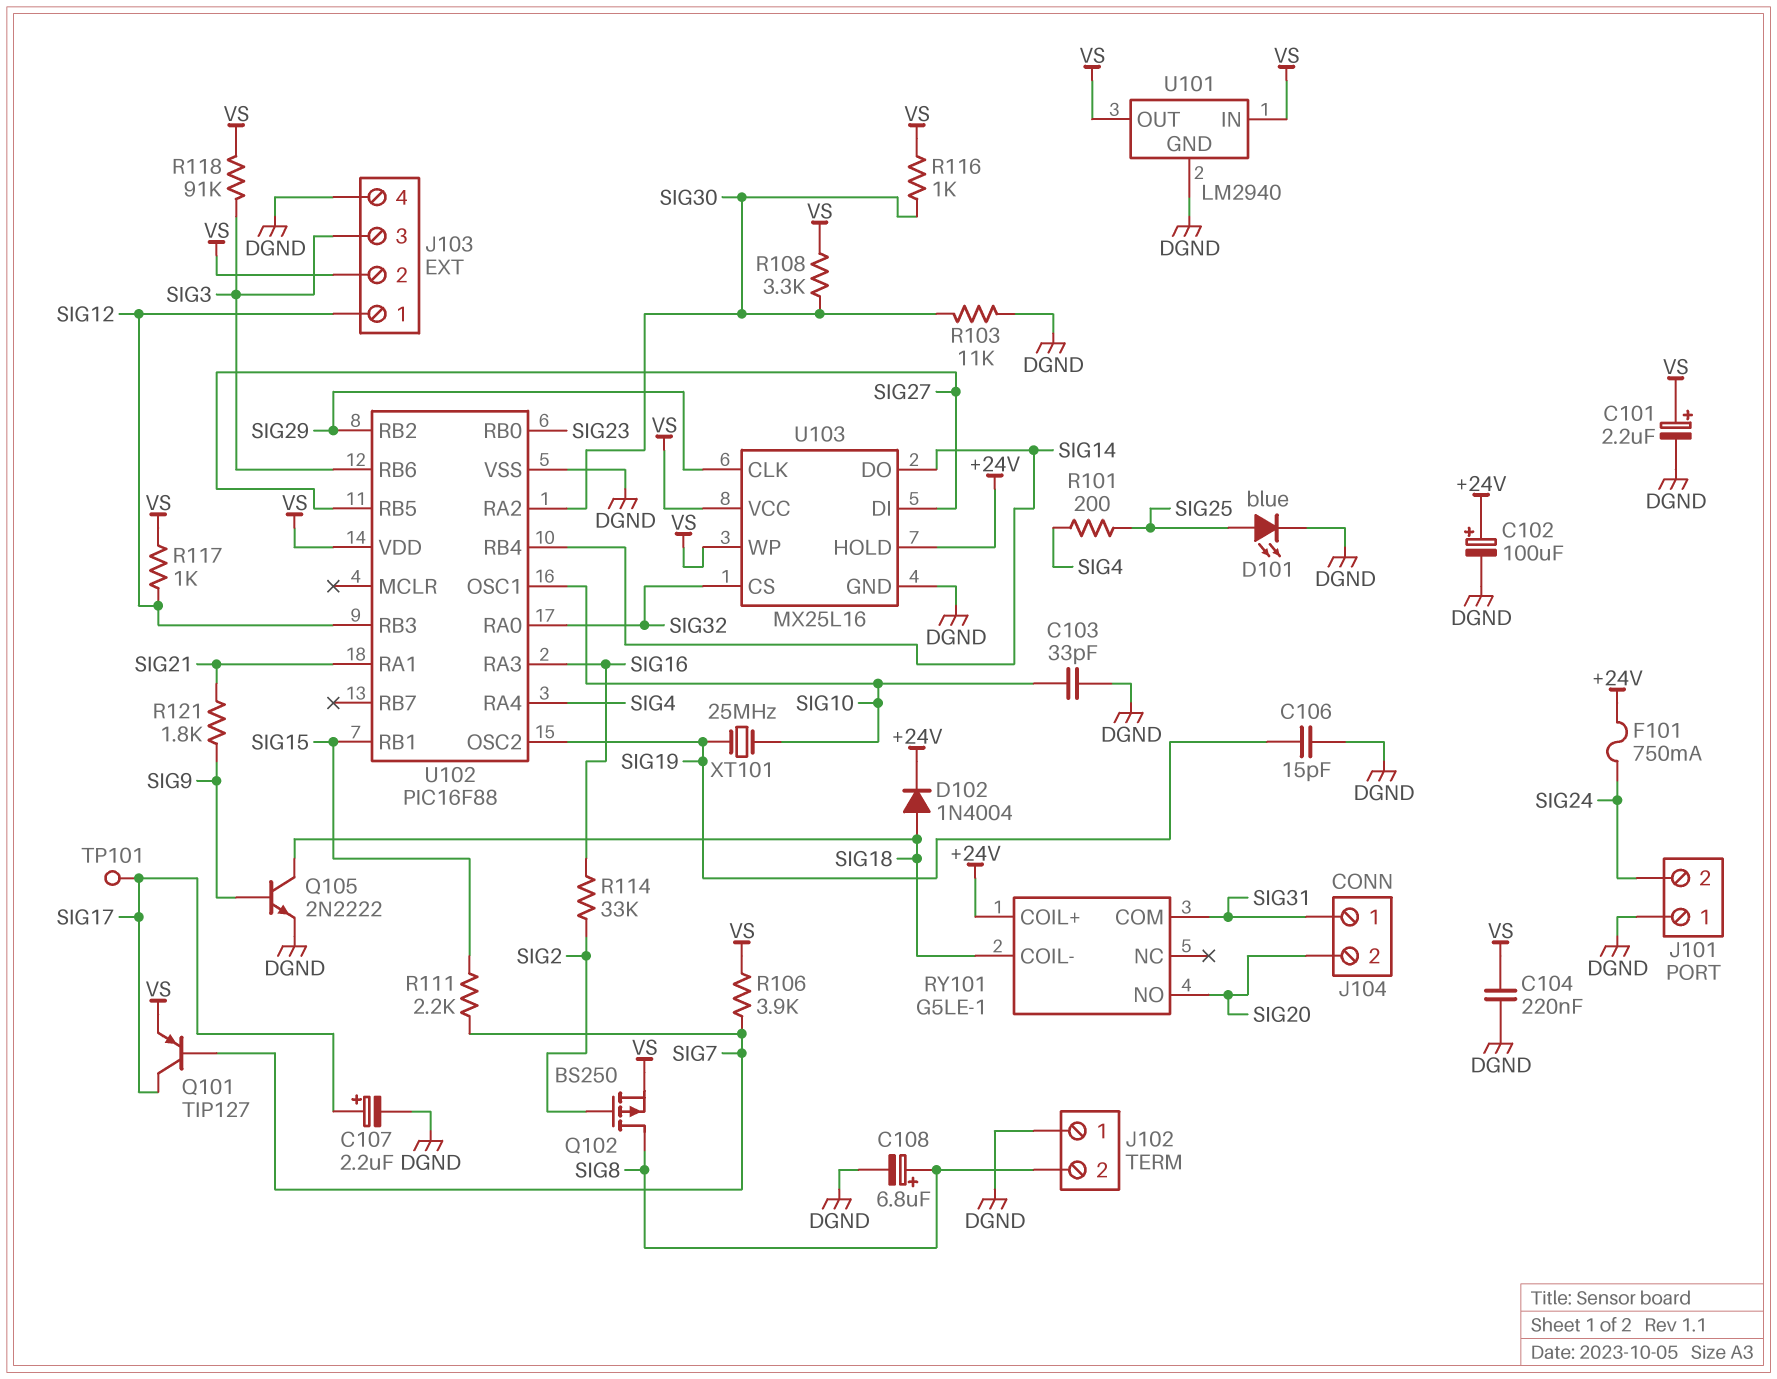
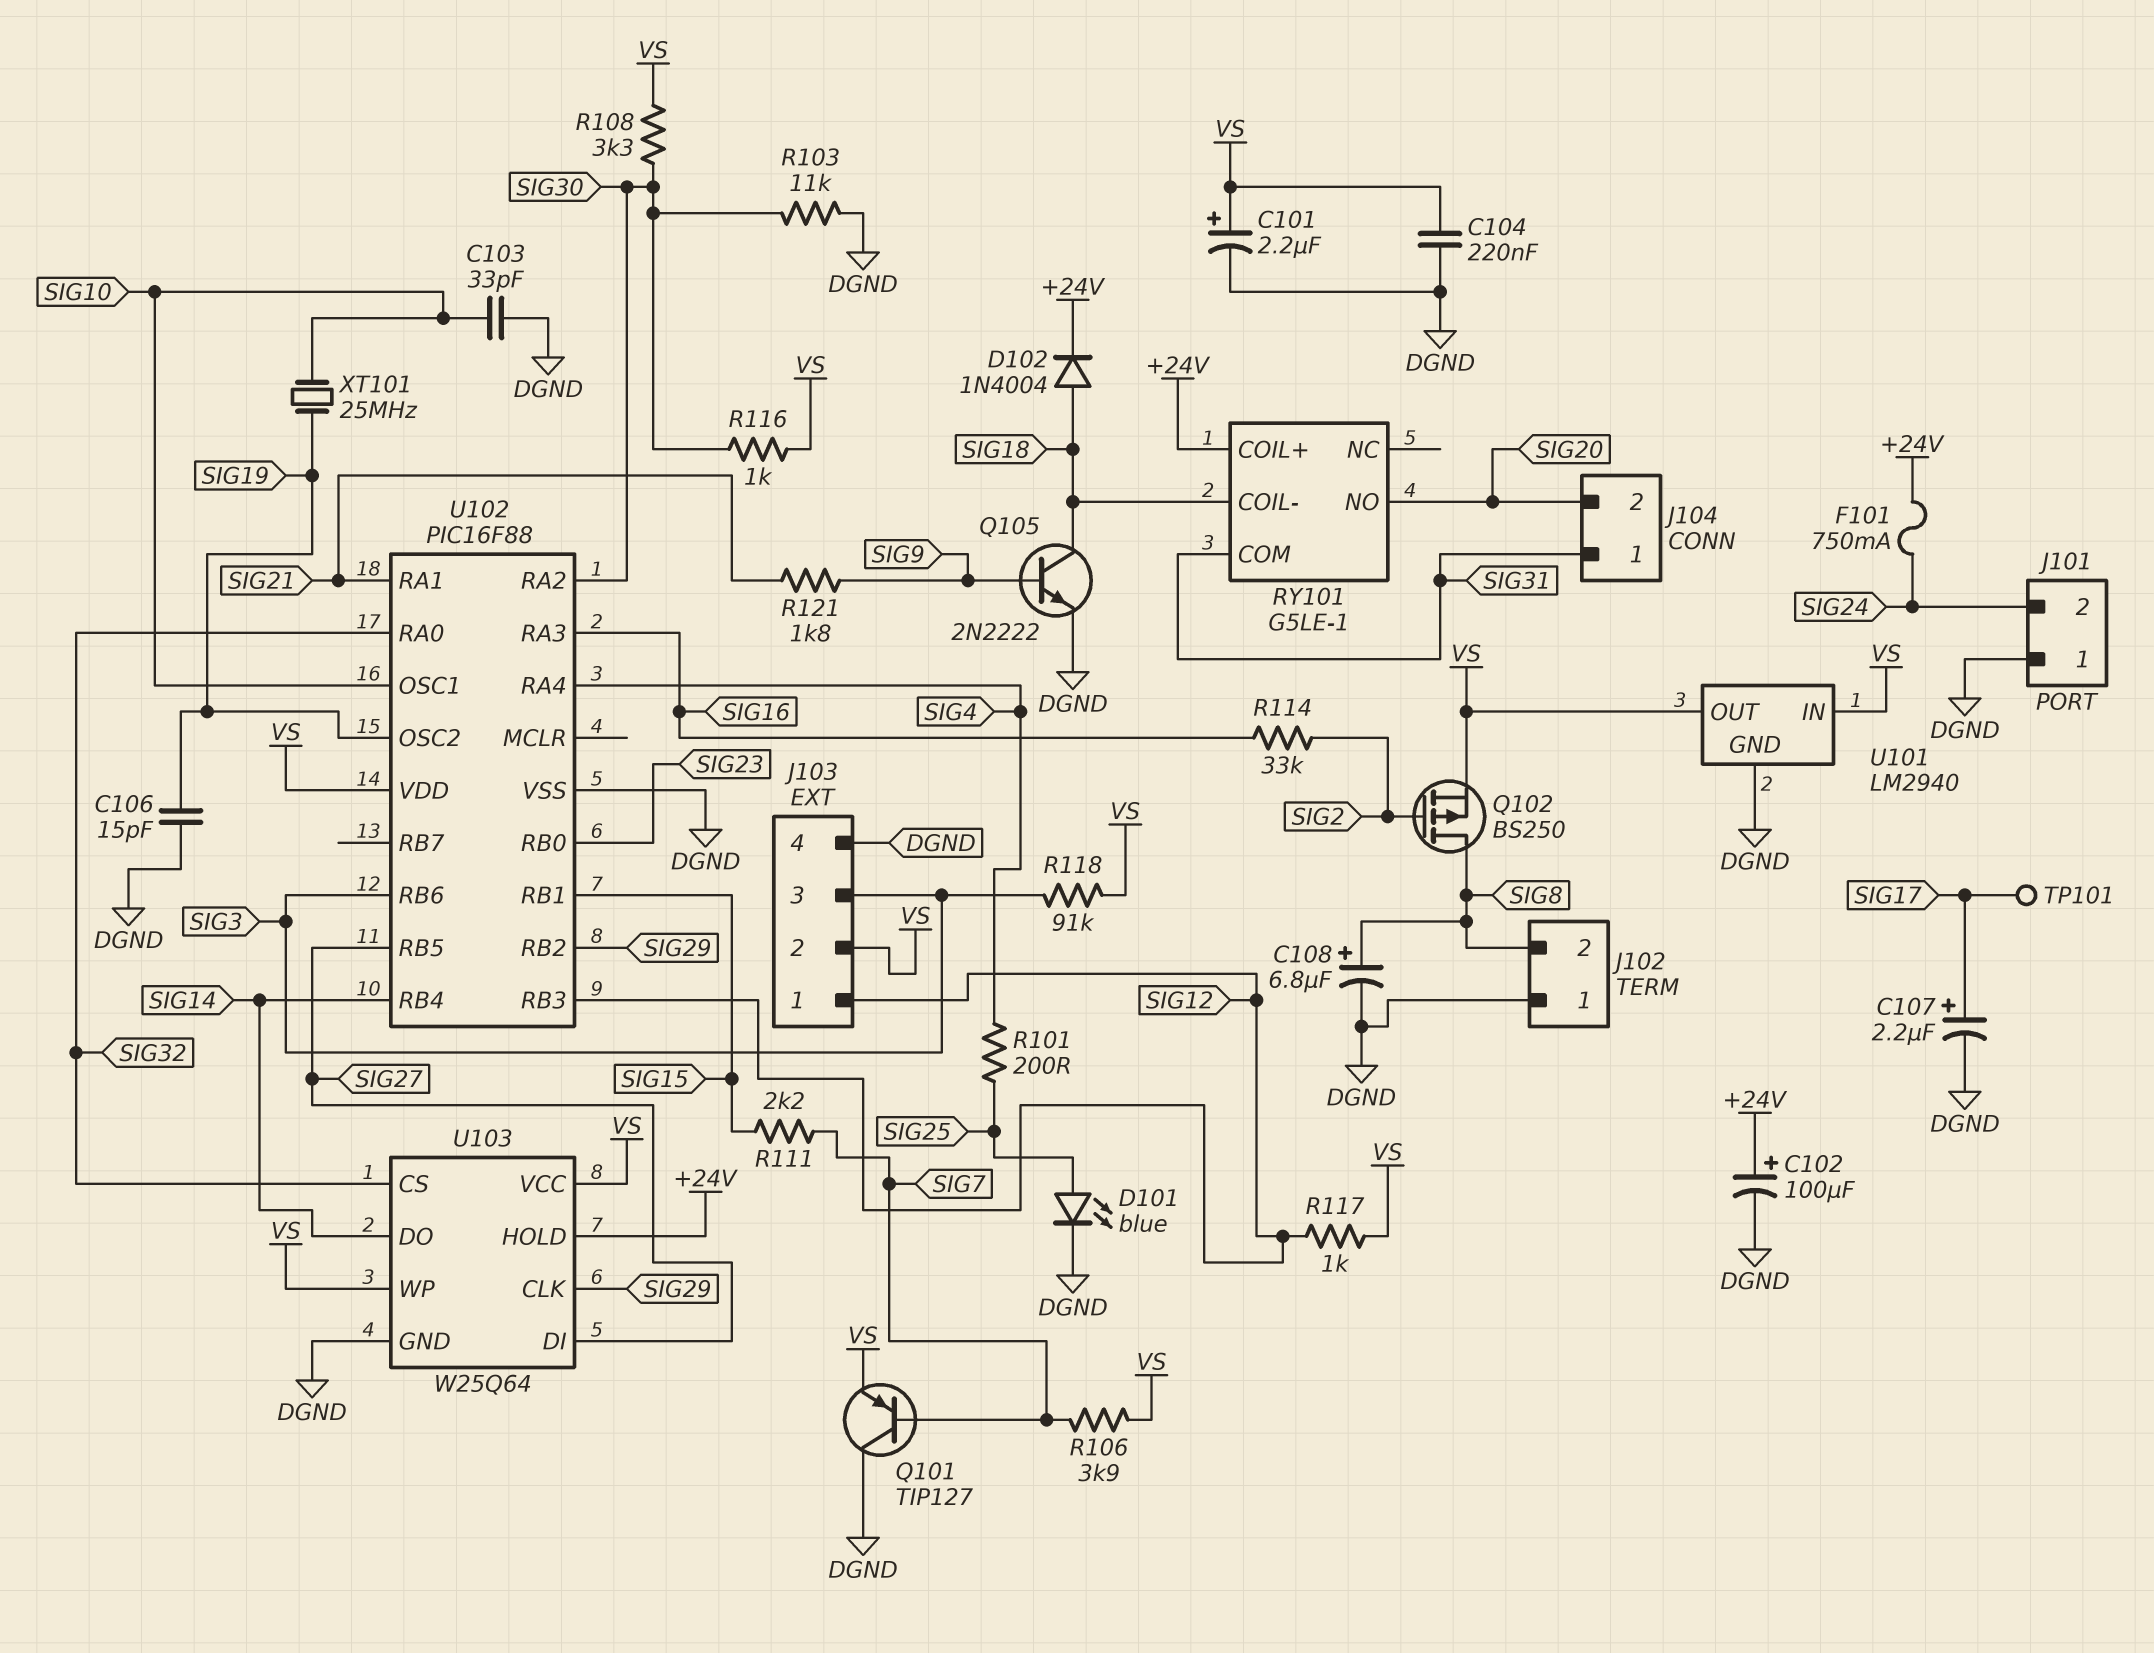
Q101: PNP TIP127 (B SIG7, C SIG17, E VS) -> PNP TIP127 (B SIG7, C DGND, E VS)
U103: MX25L16 -> W25Q64

